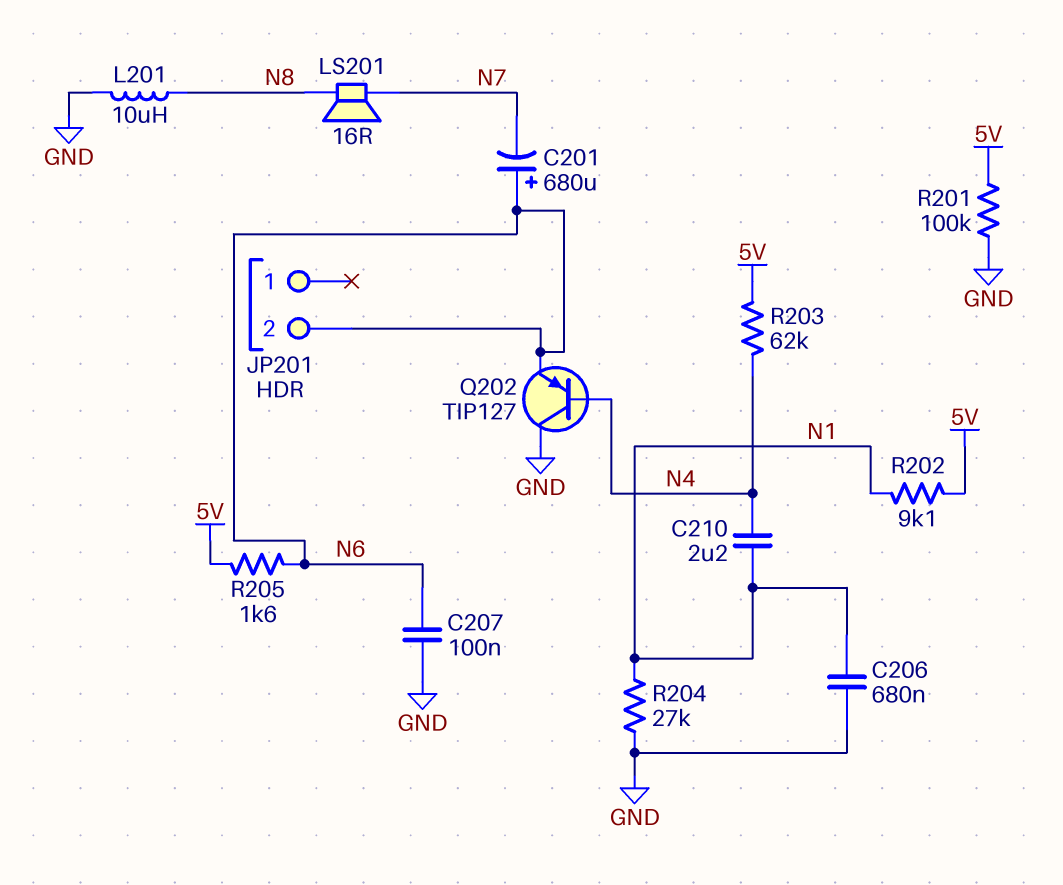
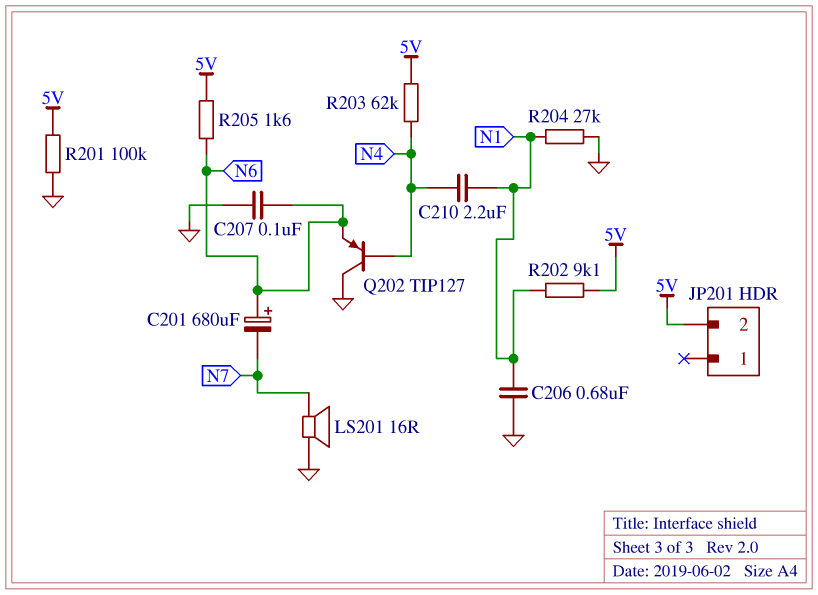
JP201 pin 2: N6 -> 5V
L201: 10uH (GND, N8) -> none
LS201: speaker 16R (N7, N8) -> speaker 16R (GND, N7)

